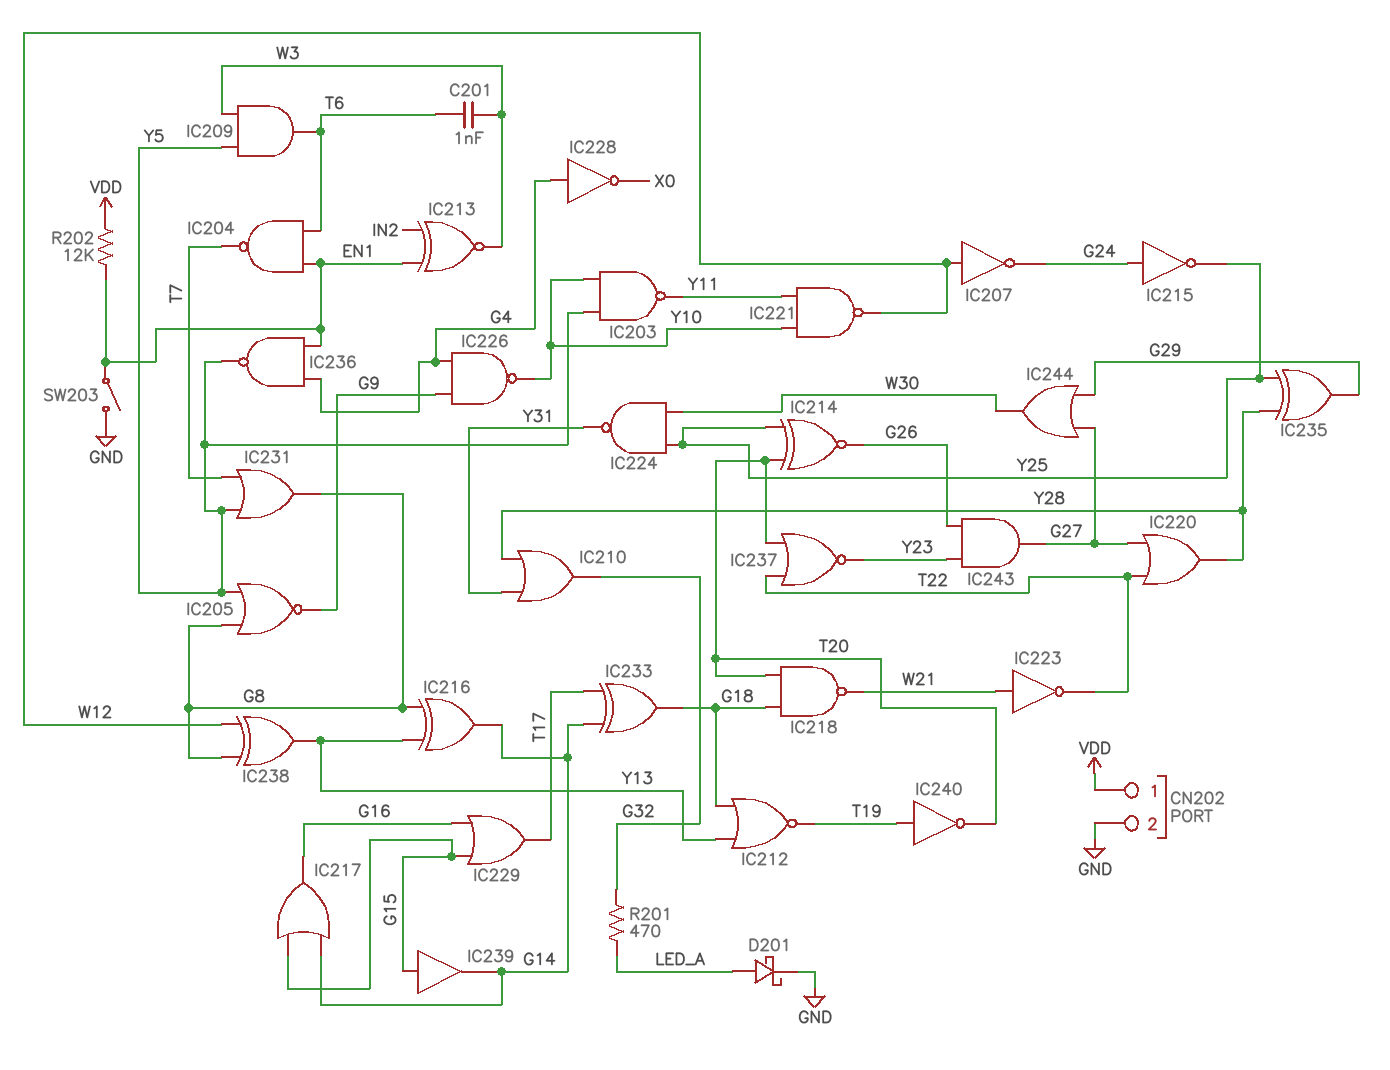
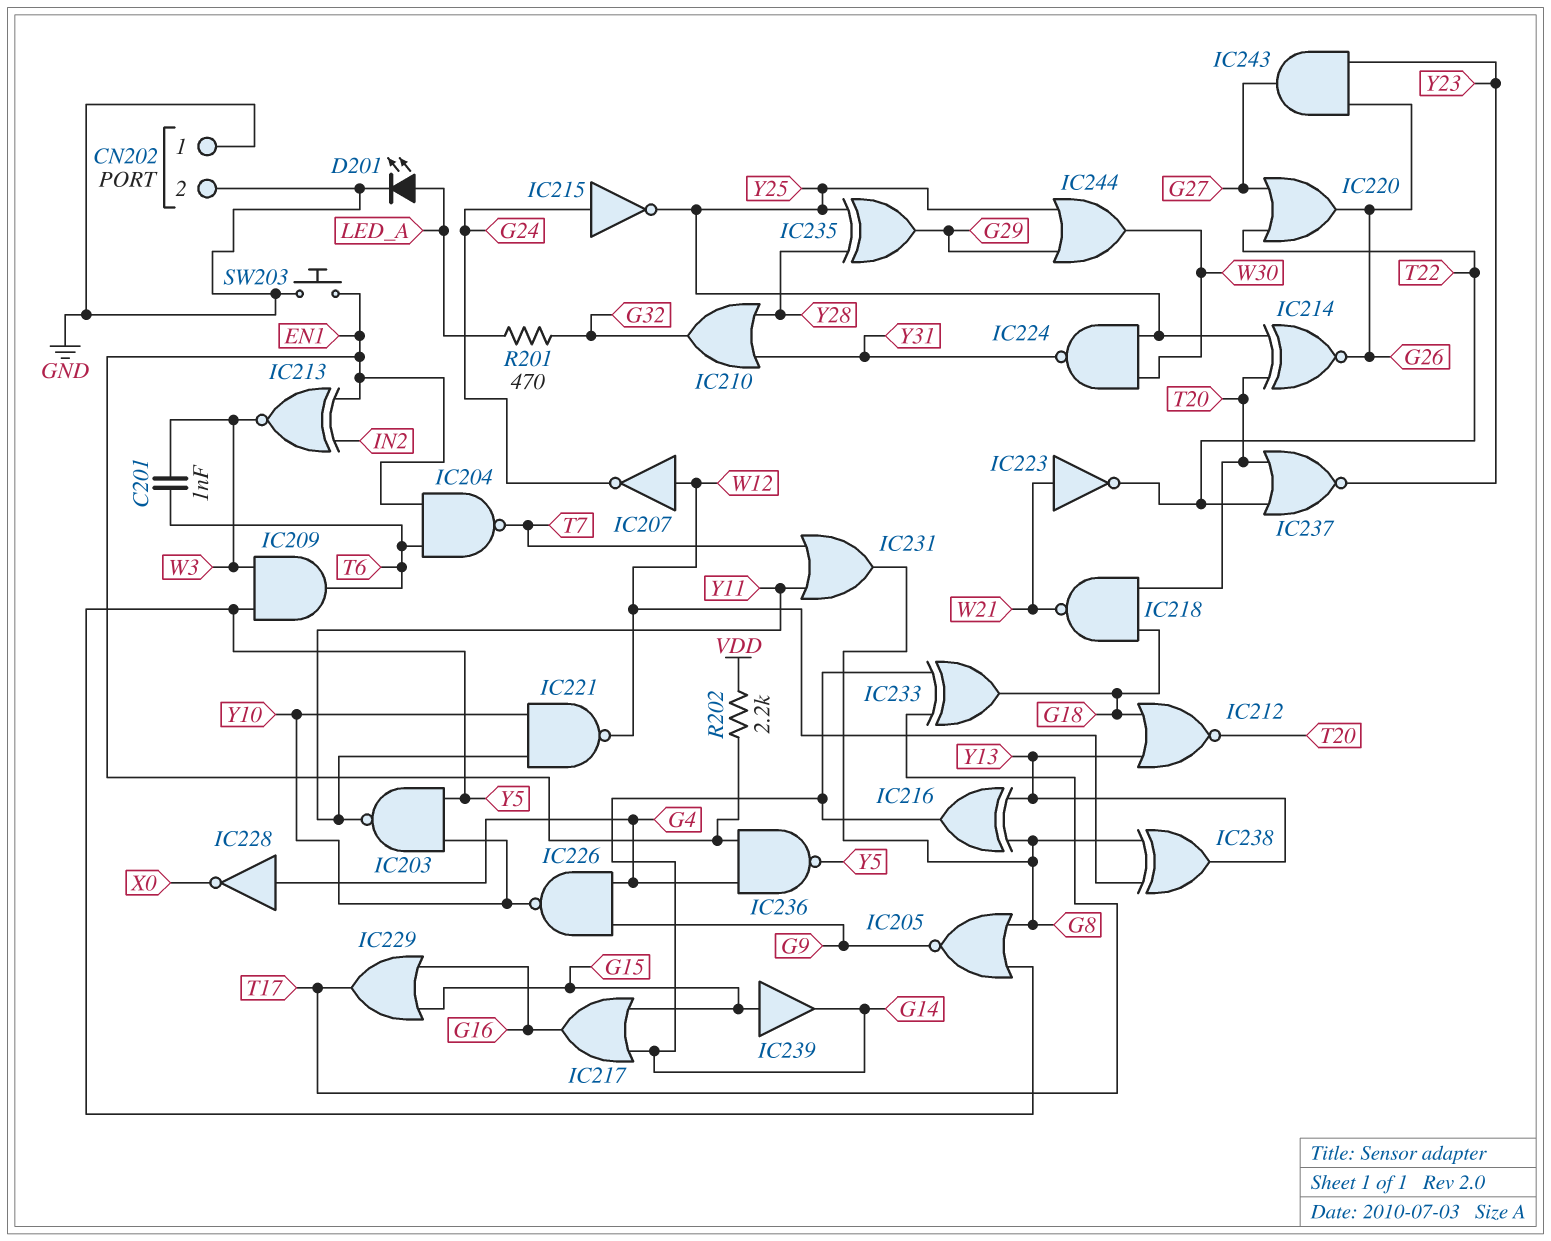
CN202 pin 1: VDD -> GND
D201: schottky (A LED_A, K GND) -> LED (A LED_A, K GND)
IC212: NOR (in G18, in Y13, out T19) -> NOR (in G18, in Y13, out T20)
IC220: OR (in G27, in T22, out Y28) -> OR (in G27, in T22, out G26)
IC231: OR (in T7, in Y5, out G8) -> OR (in T7, in Y11, out G8)
IC240: NOT (in T19, out T20) -> none
IC244: OR (in G27, in G29, out W30) -> OR (in G29, in Y25, out W30)
R202: 12k (EN1, VDD) -> 2.2k (EN1, VDD)
SW203: switch (EN1, GND) -> button (EN1, GND)

